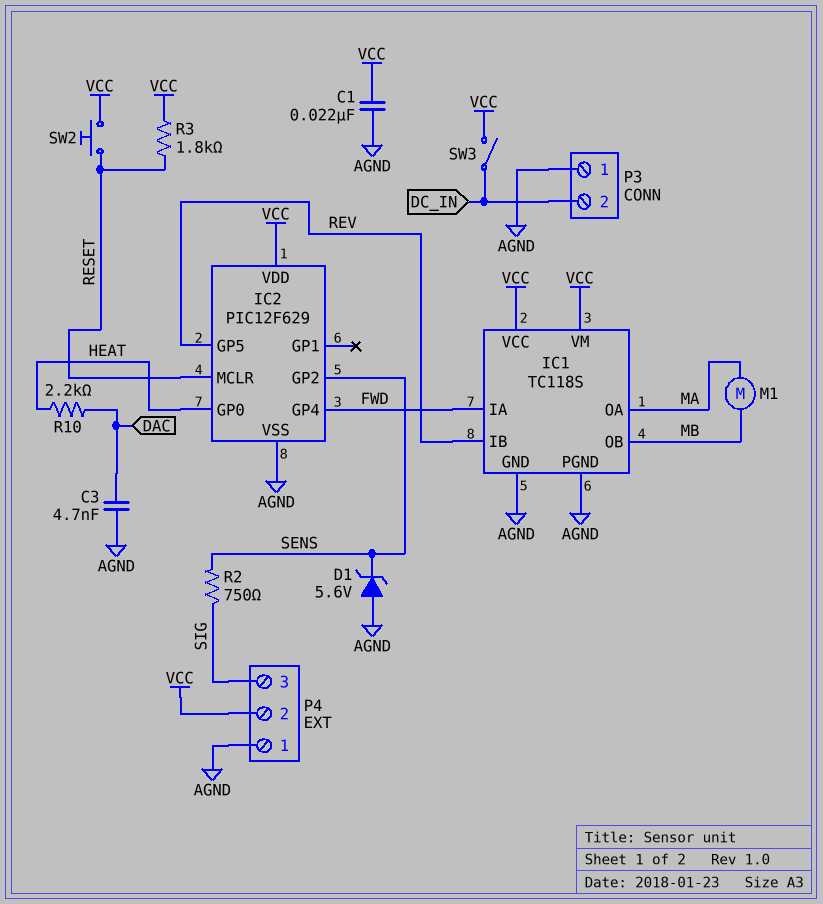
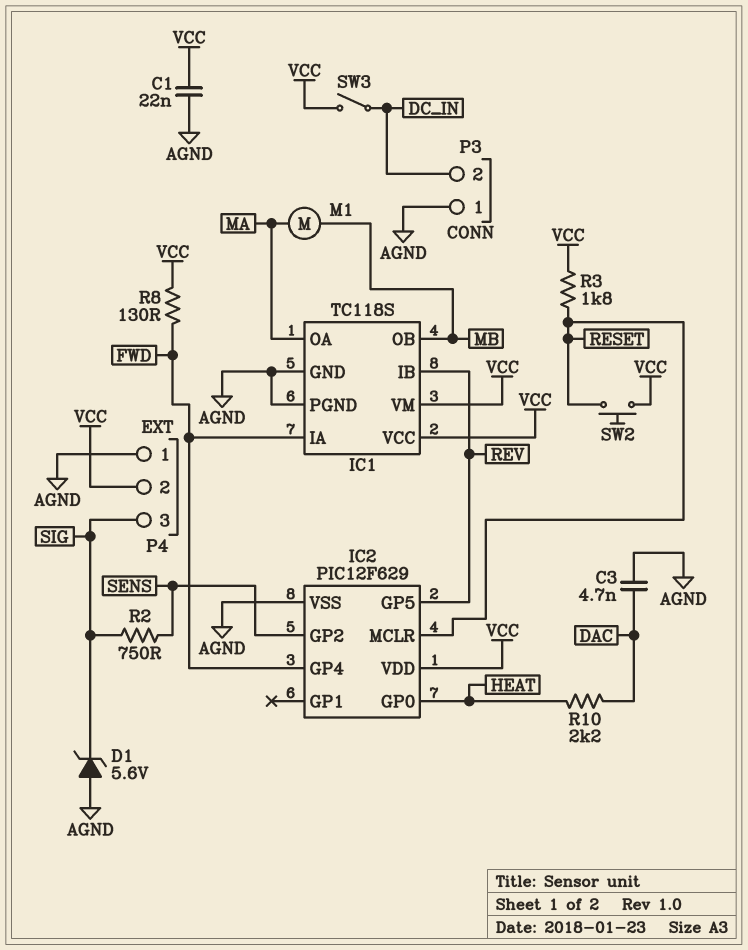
D1: zener 5.6V (A AGND, K SENS) -> zener 5.6V (A AGND, K SIG)
R8: none -> 130 (FWD, VCC)

